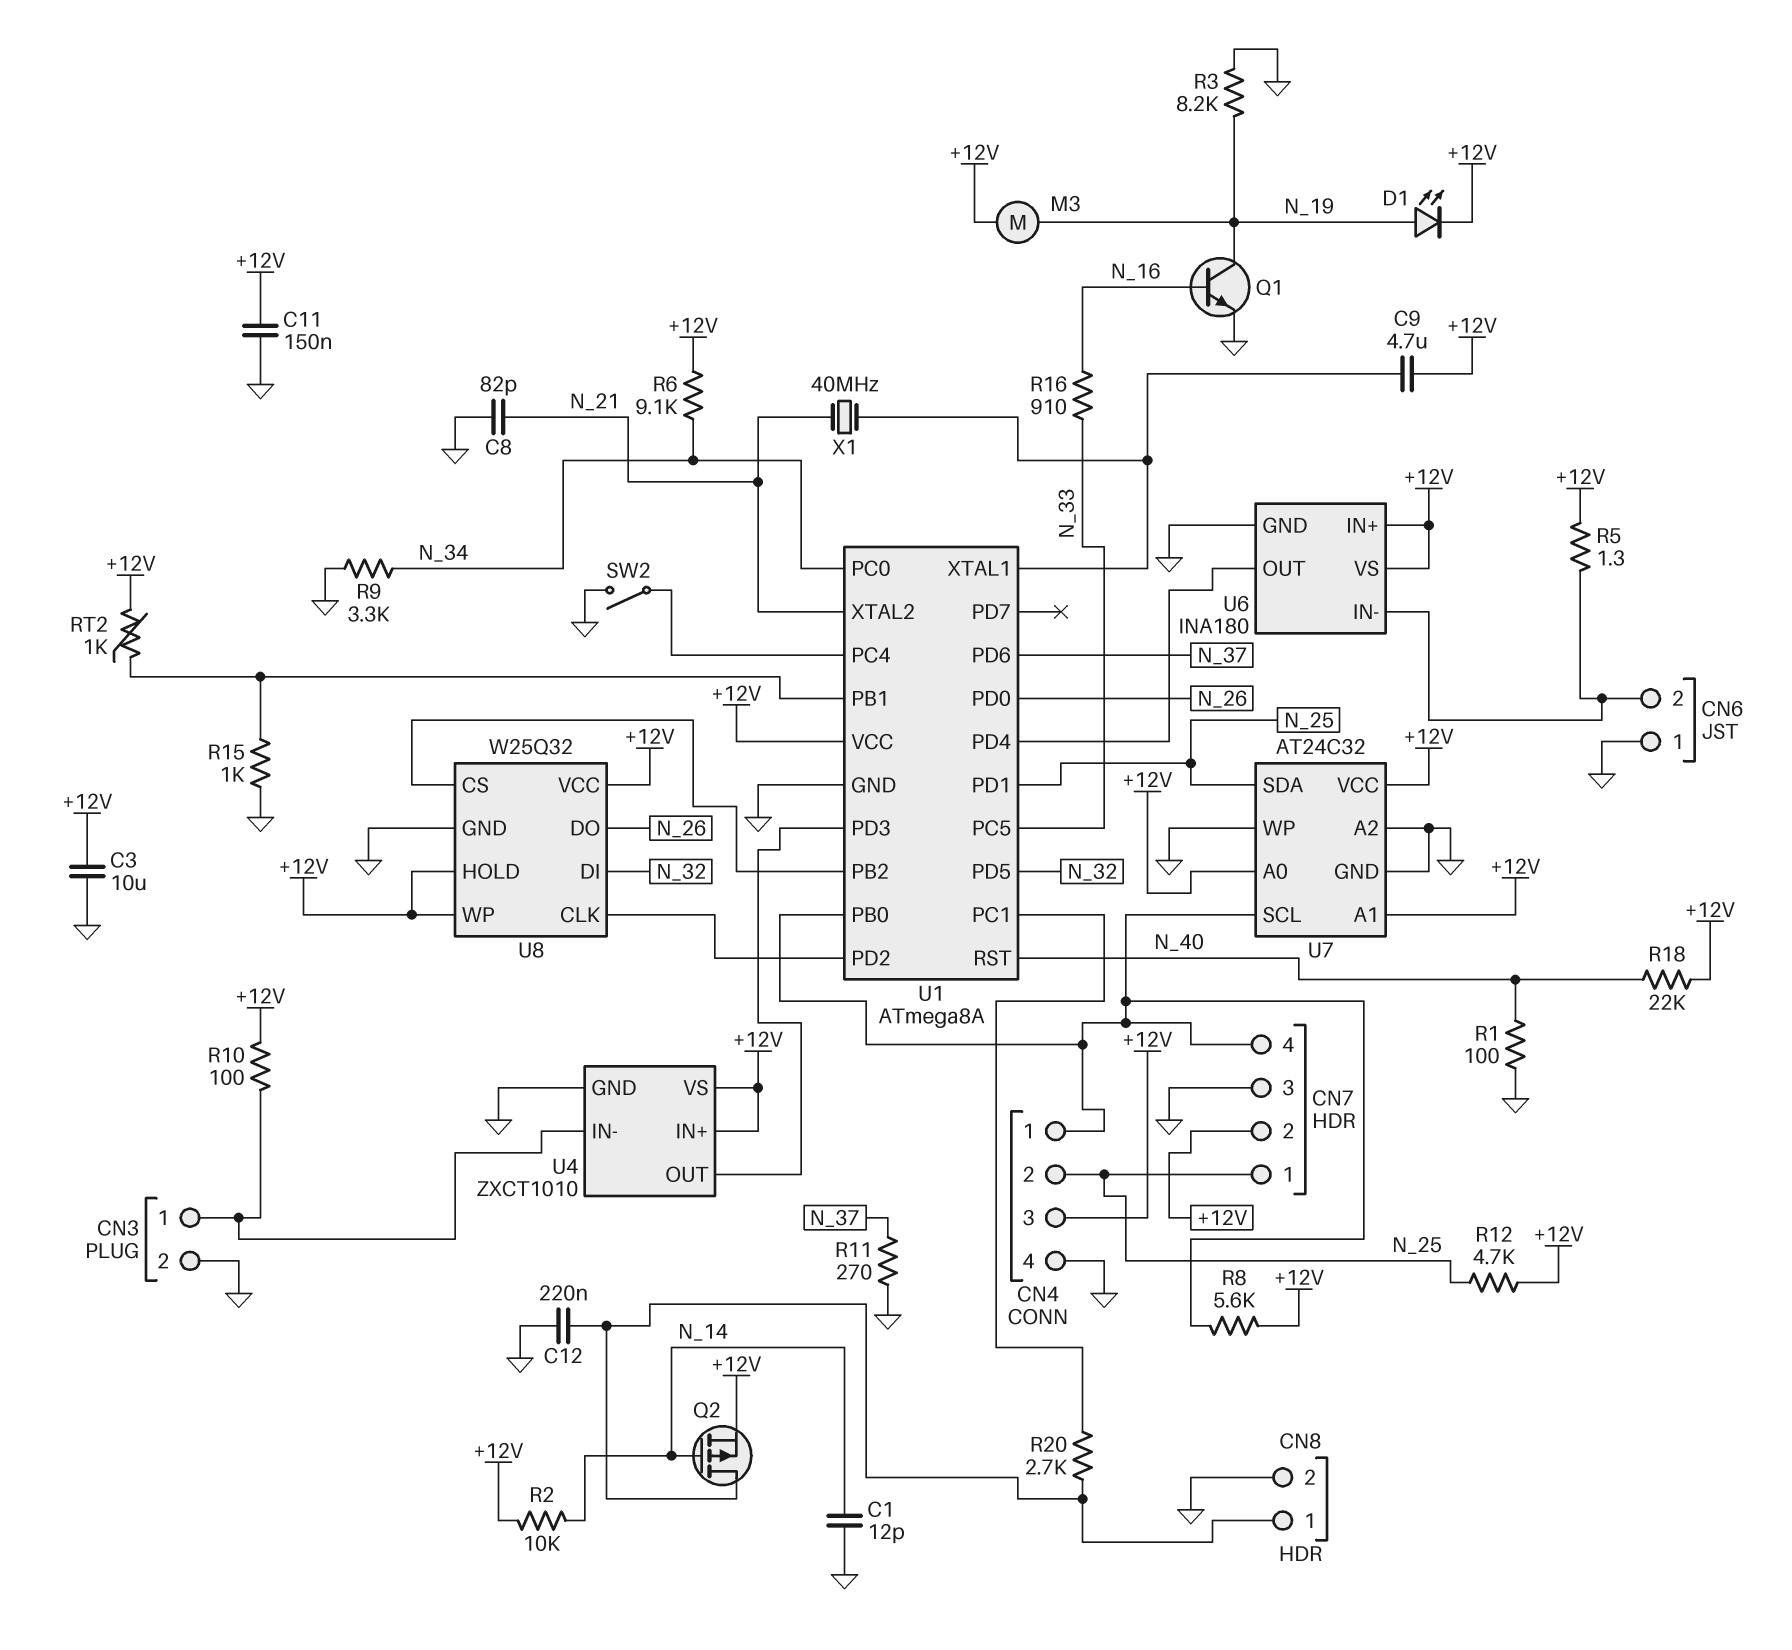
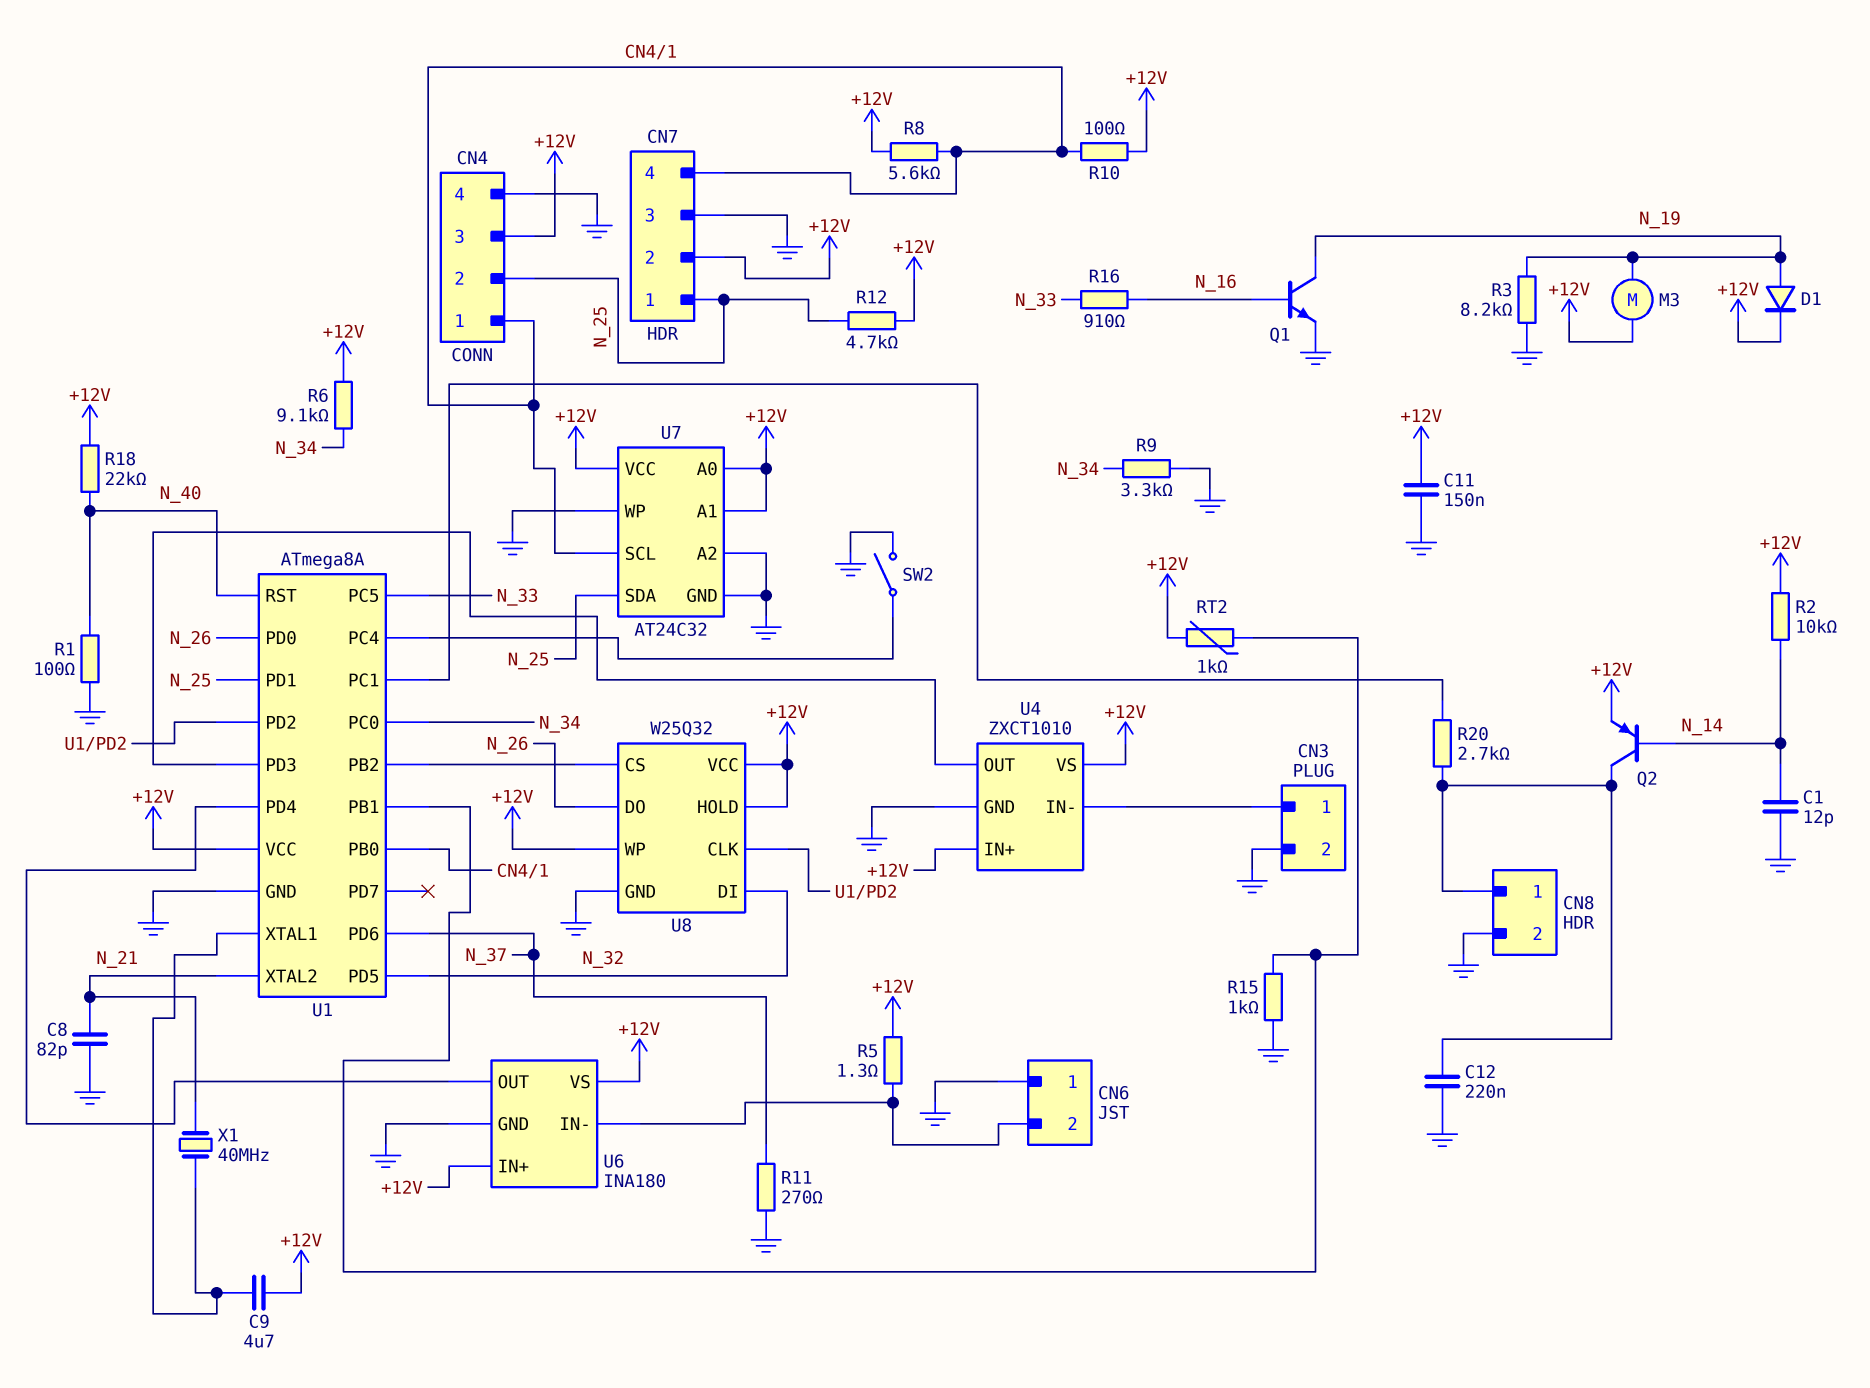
C3: 10uF (+12V, GND) -> none
D1: LED (A N_19, K +12V) -> diode (A N_19, K +12V)
Q2: PMOS (G N_14, D CN8/1, S +12V) -> PNP (B N_14, C CN8/1, E +12V)
R10: 100 (+12V, CN3/1) -> 100 (+12V, CN4/1)

